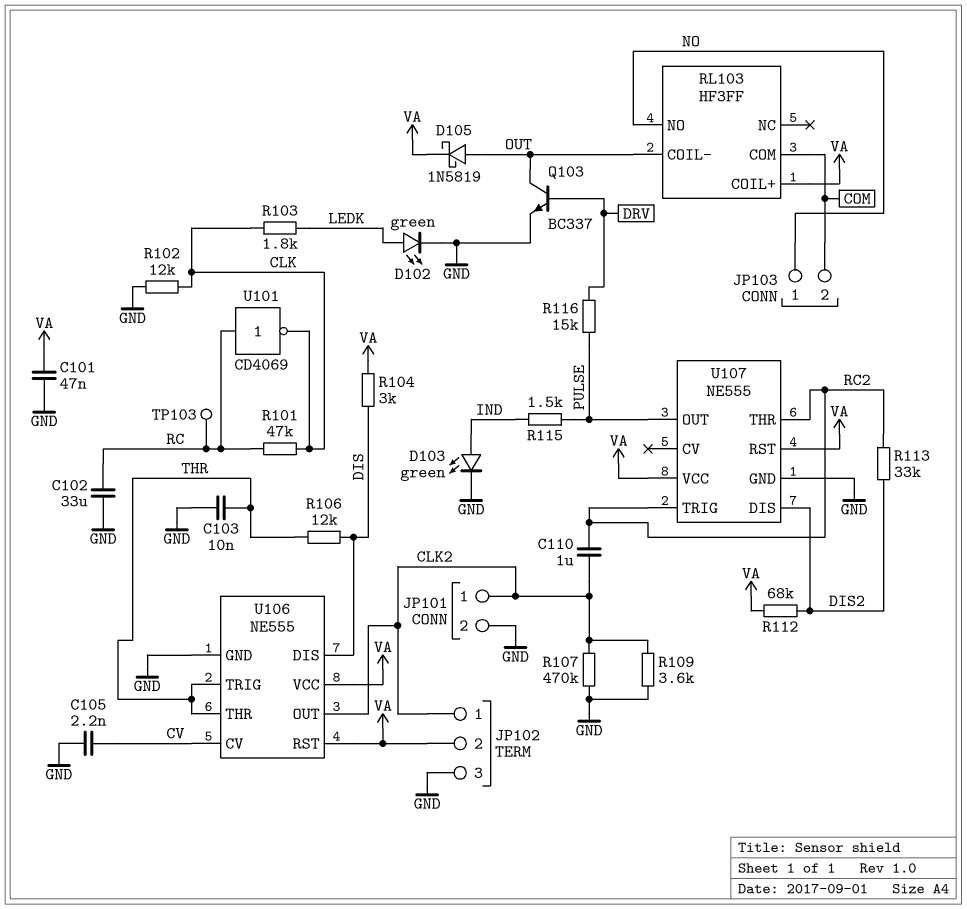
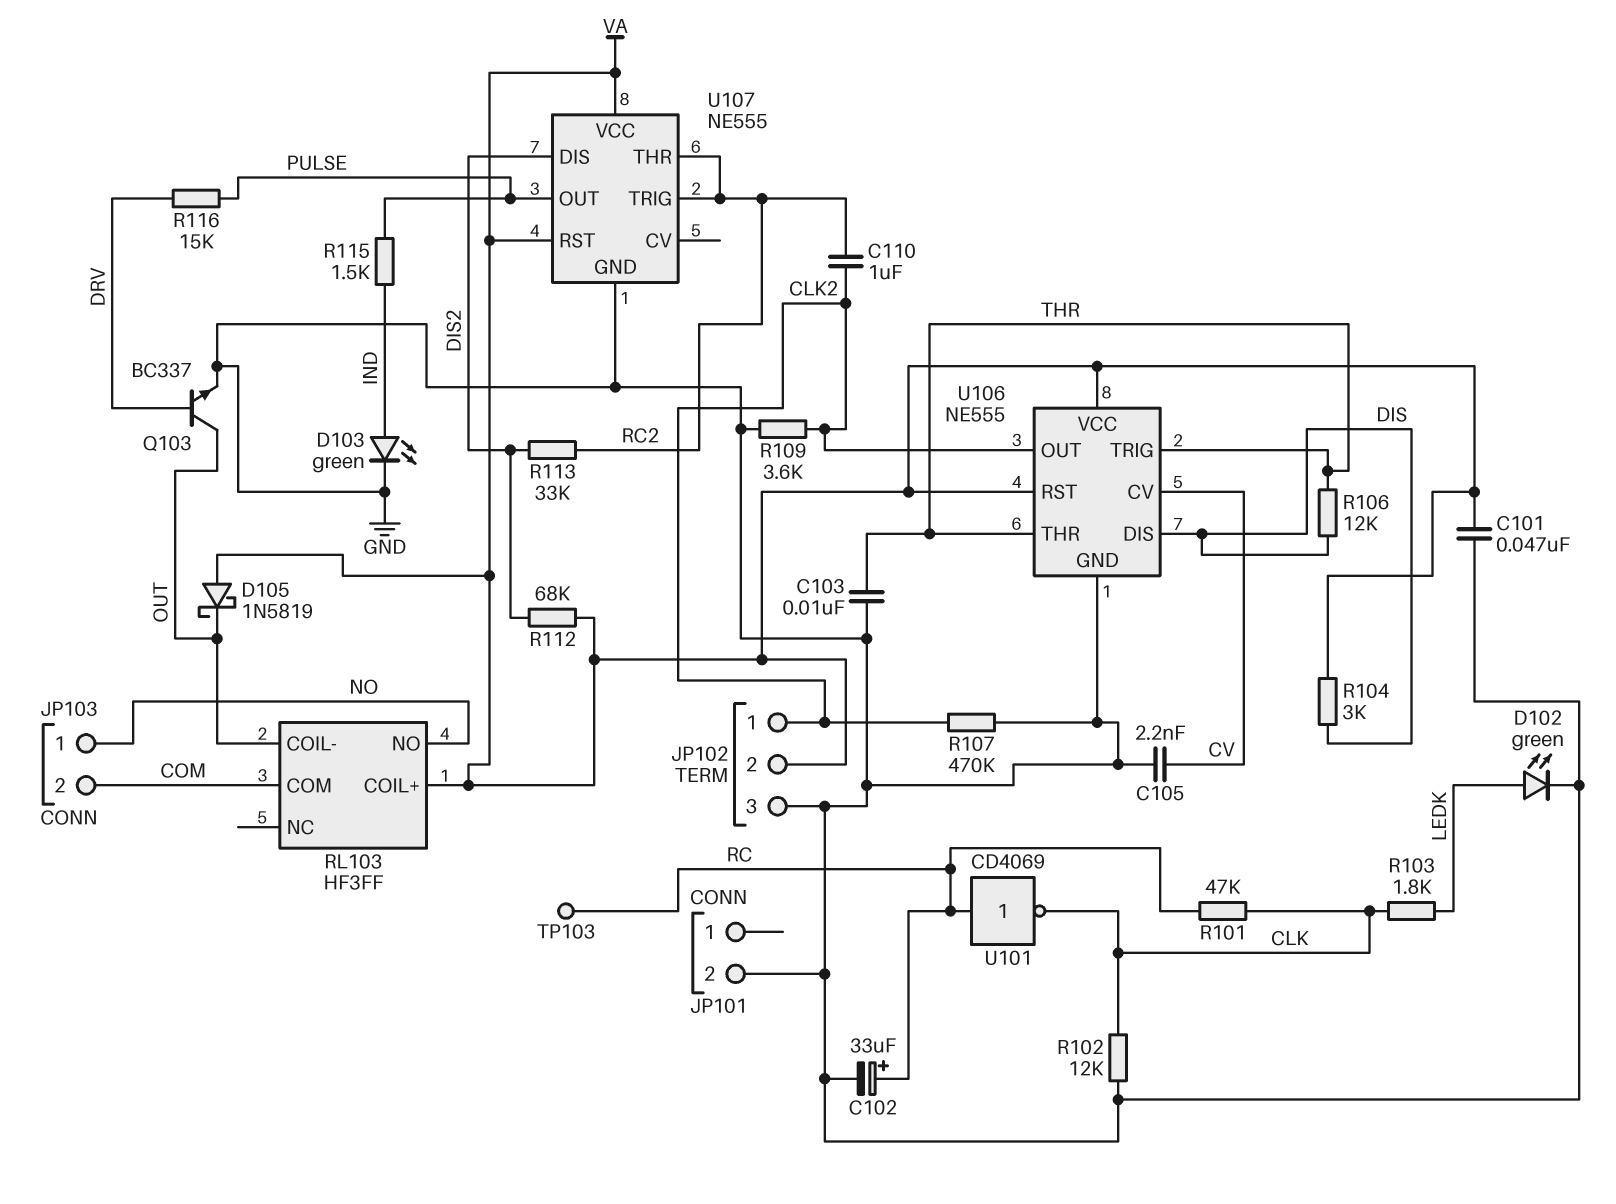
C102: 33uF (GND, RC) -> 33uF (plus RC, minus GND)
D105: schottky 1N5819 (A OUT, K VA) -> schottky 1N5819 (A VA, K OUT)
JP101 pin 1: CLK2 -> none

